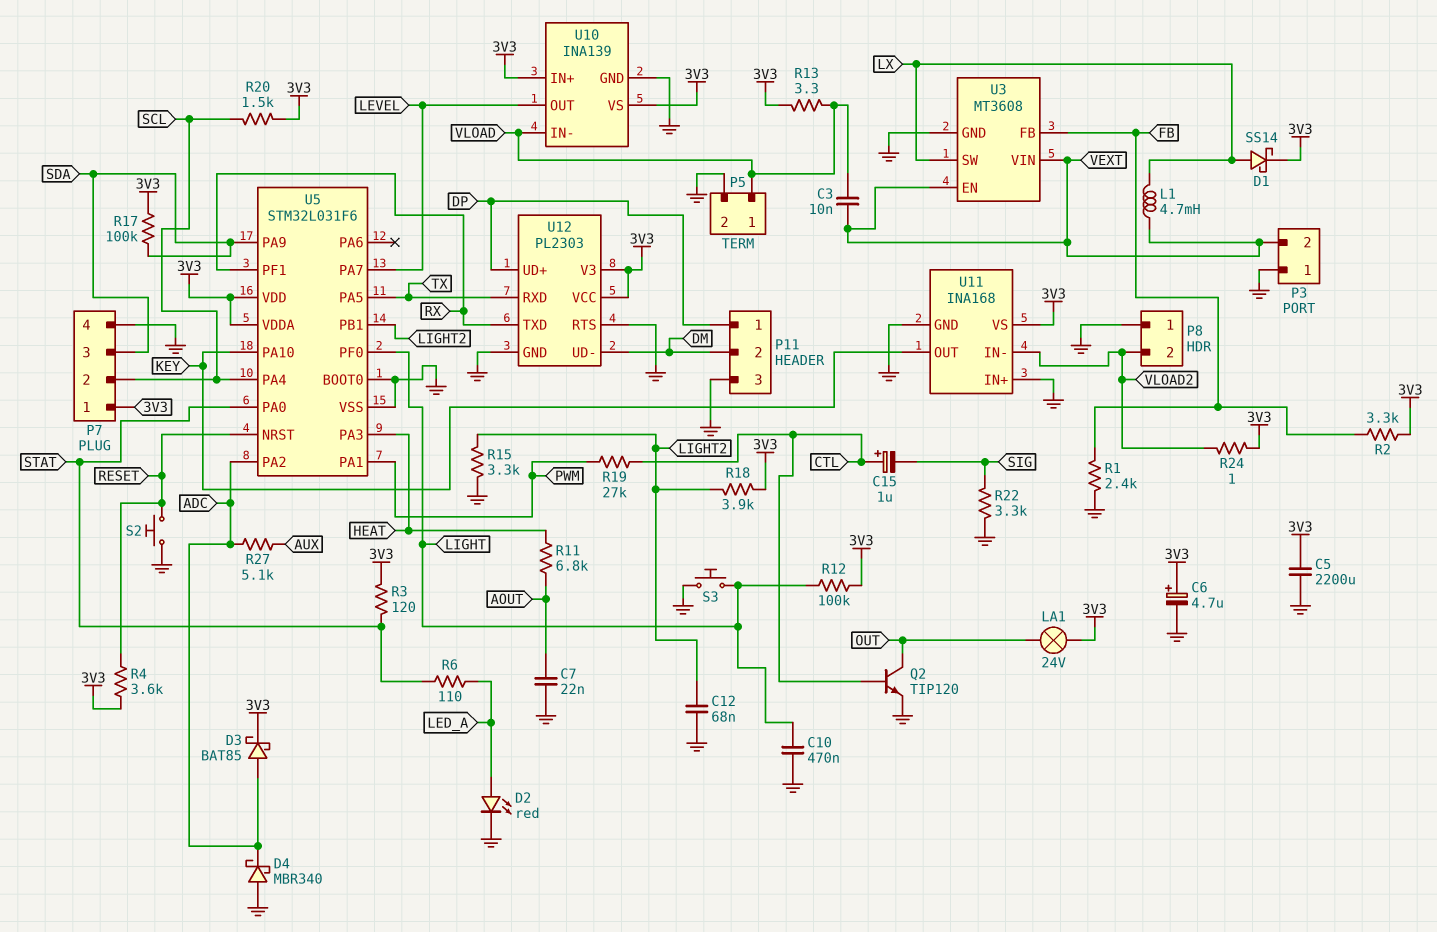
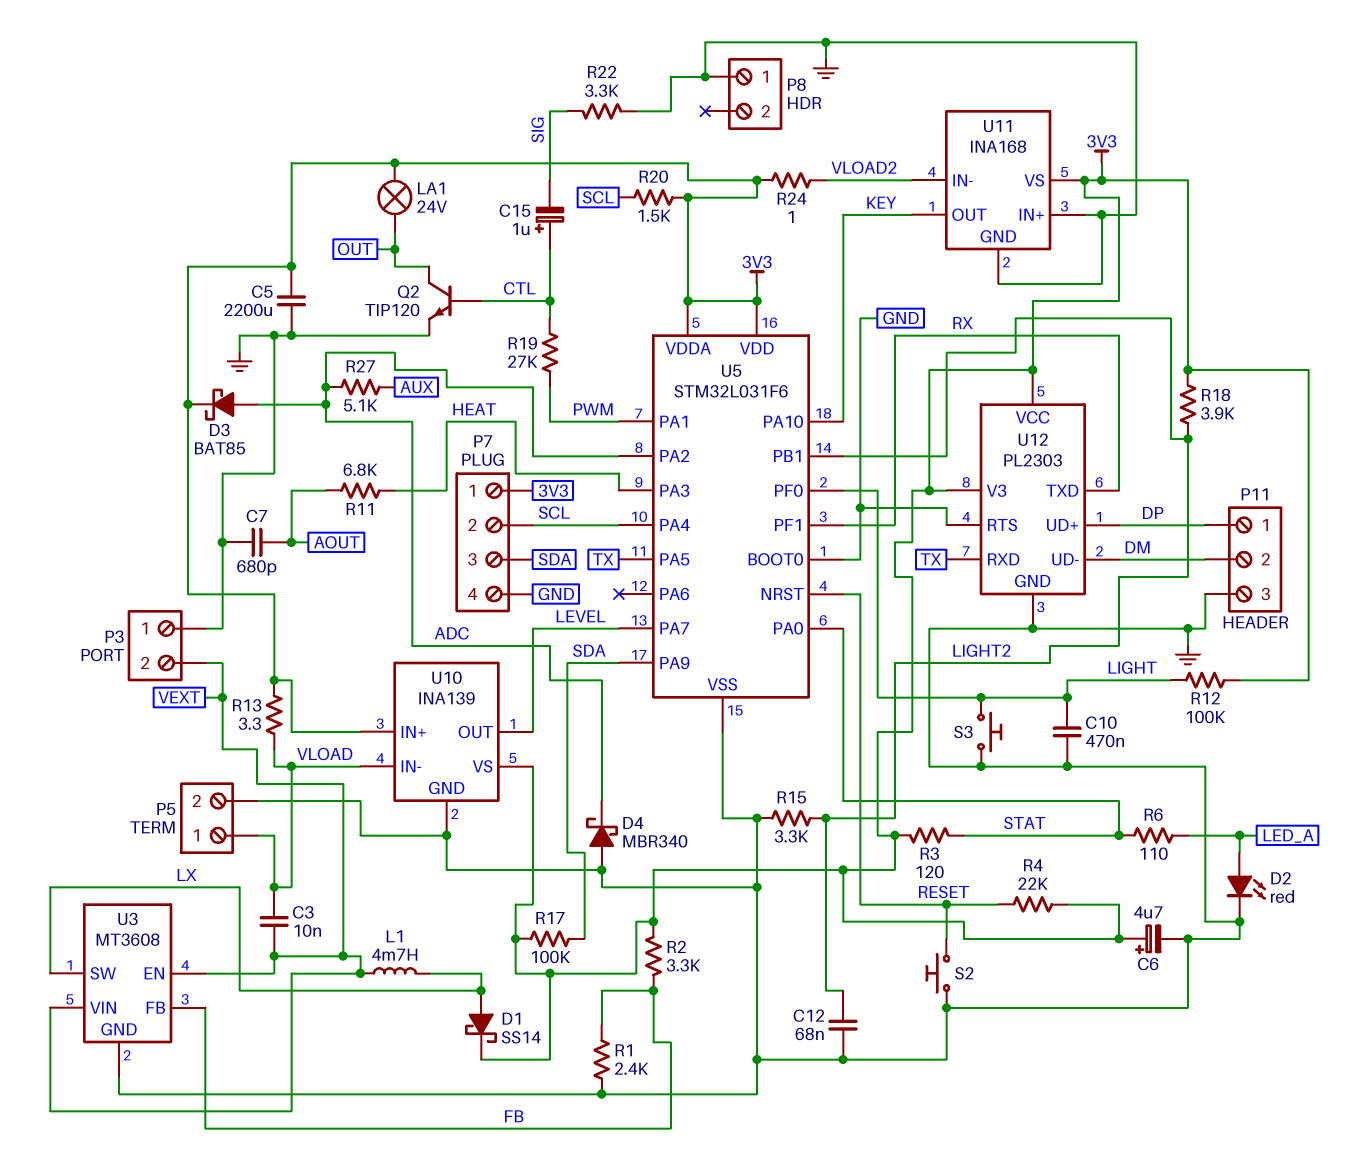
C7: 22nF (AOUT, GND) -> 680pF (AOUT, GND)
P8 pin 2: VLOAD2 -> none
R4: 3.6k (3V3, RESET) -> 22k (3V3, RESET)

